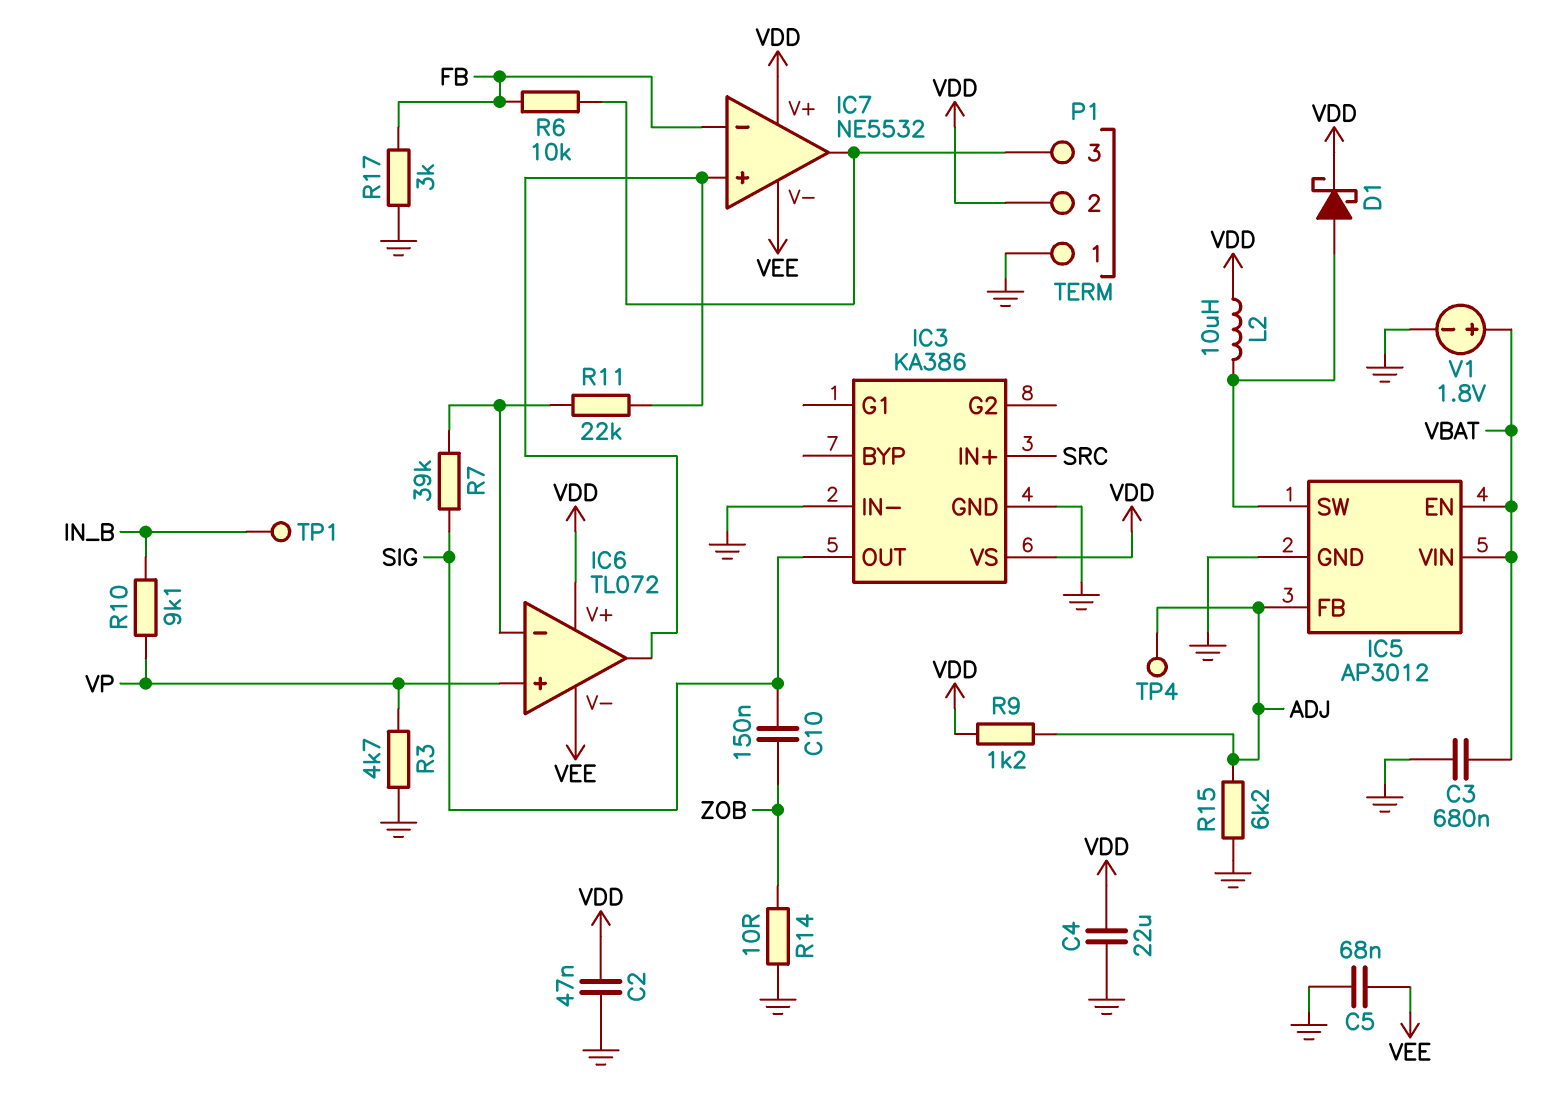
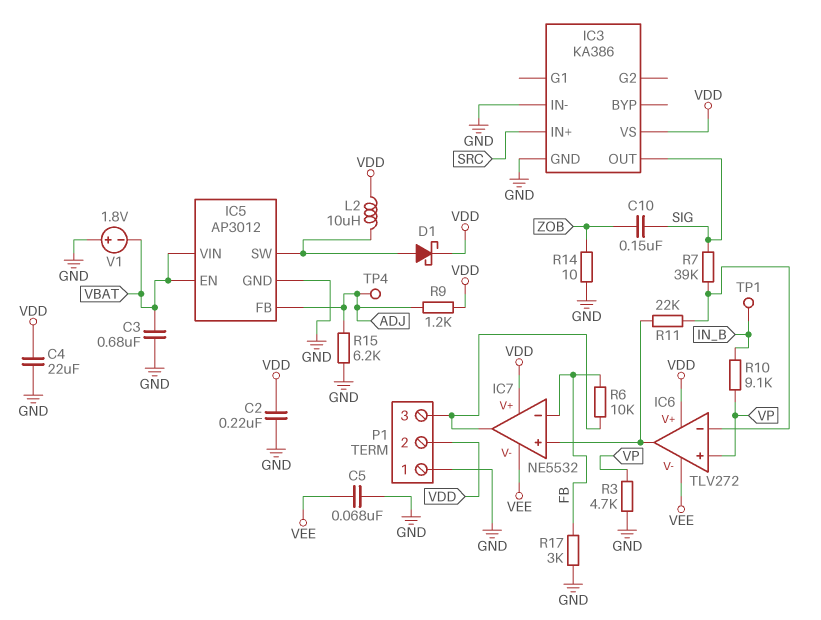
C2: 47nF (GND, VDD) -> 220nF (GND, VDD)
IC6: TL072 -> TLV272
V1: 1.8V (plus VBAT, minus GND) -> 1.8V (plus GND, minus VBAT)

